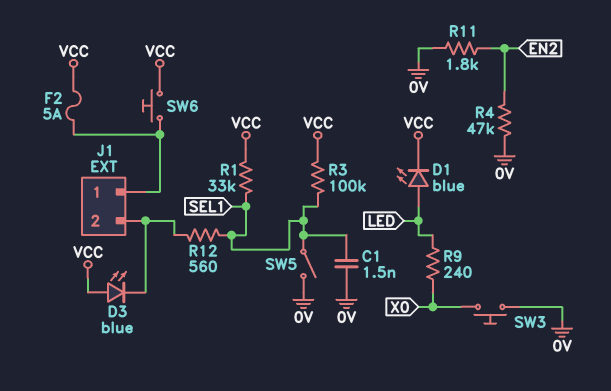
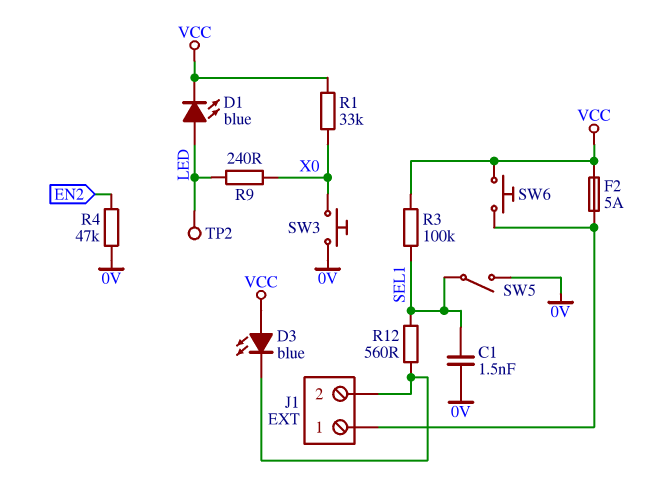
R1: 33k (SEL1, VCC) -> 33k (VCC, X0)
R11: 1.8k (0V, EN2) -> none
TP2: none -> test point (LED)

